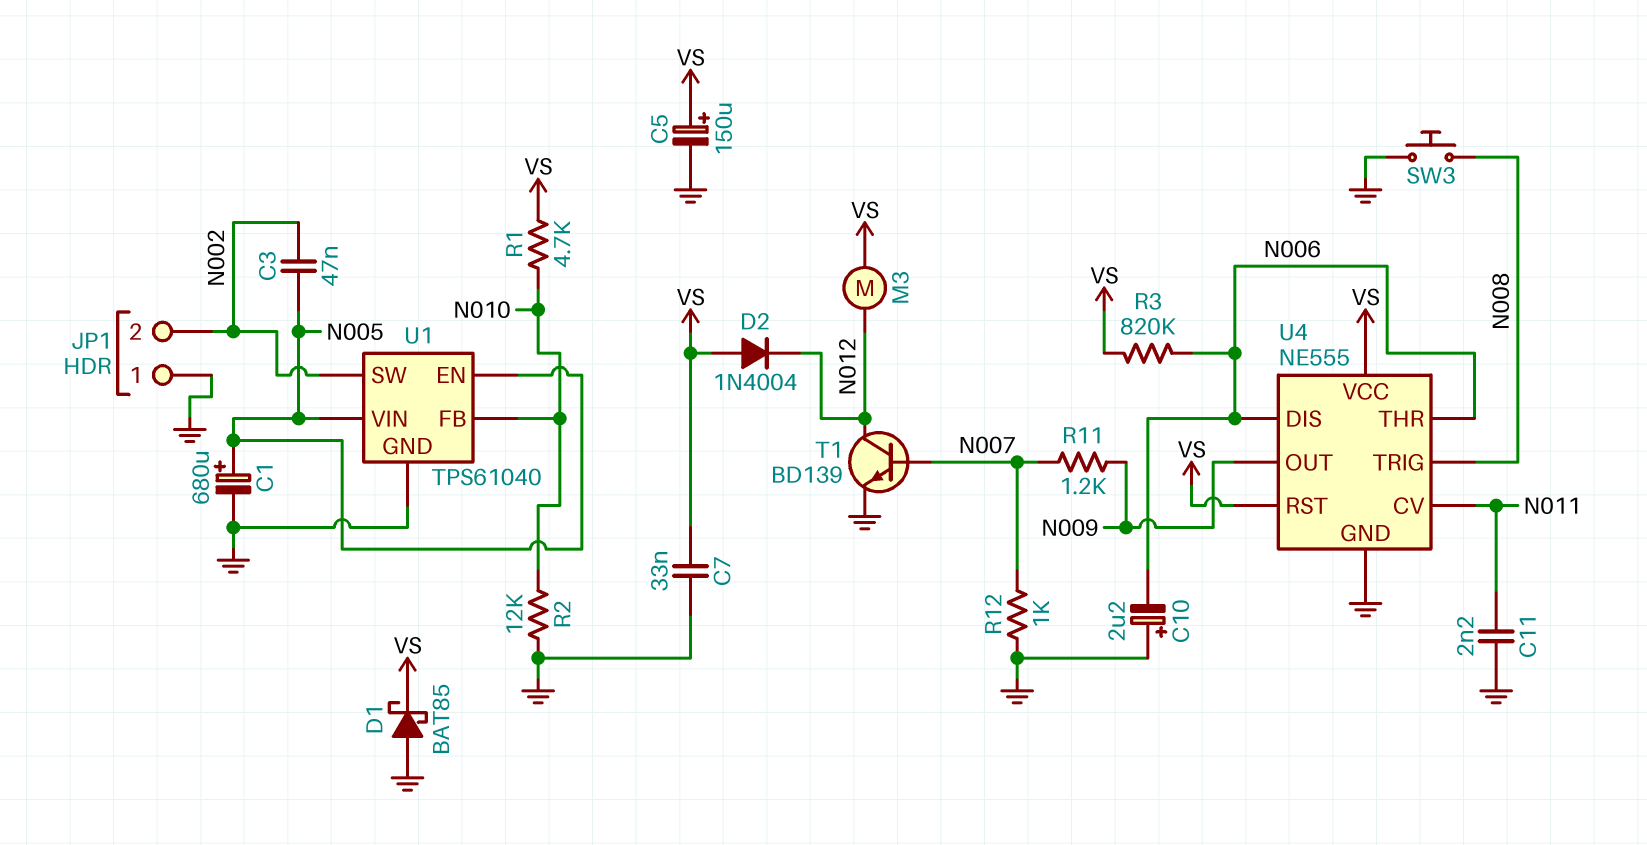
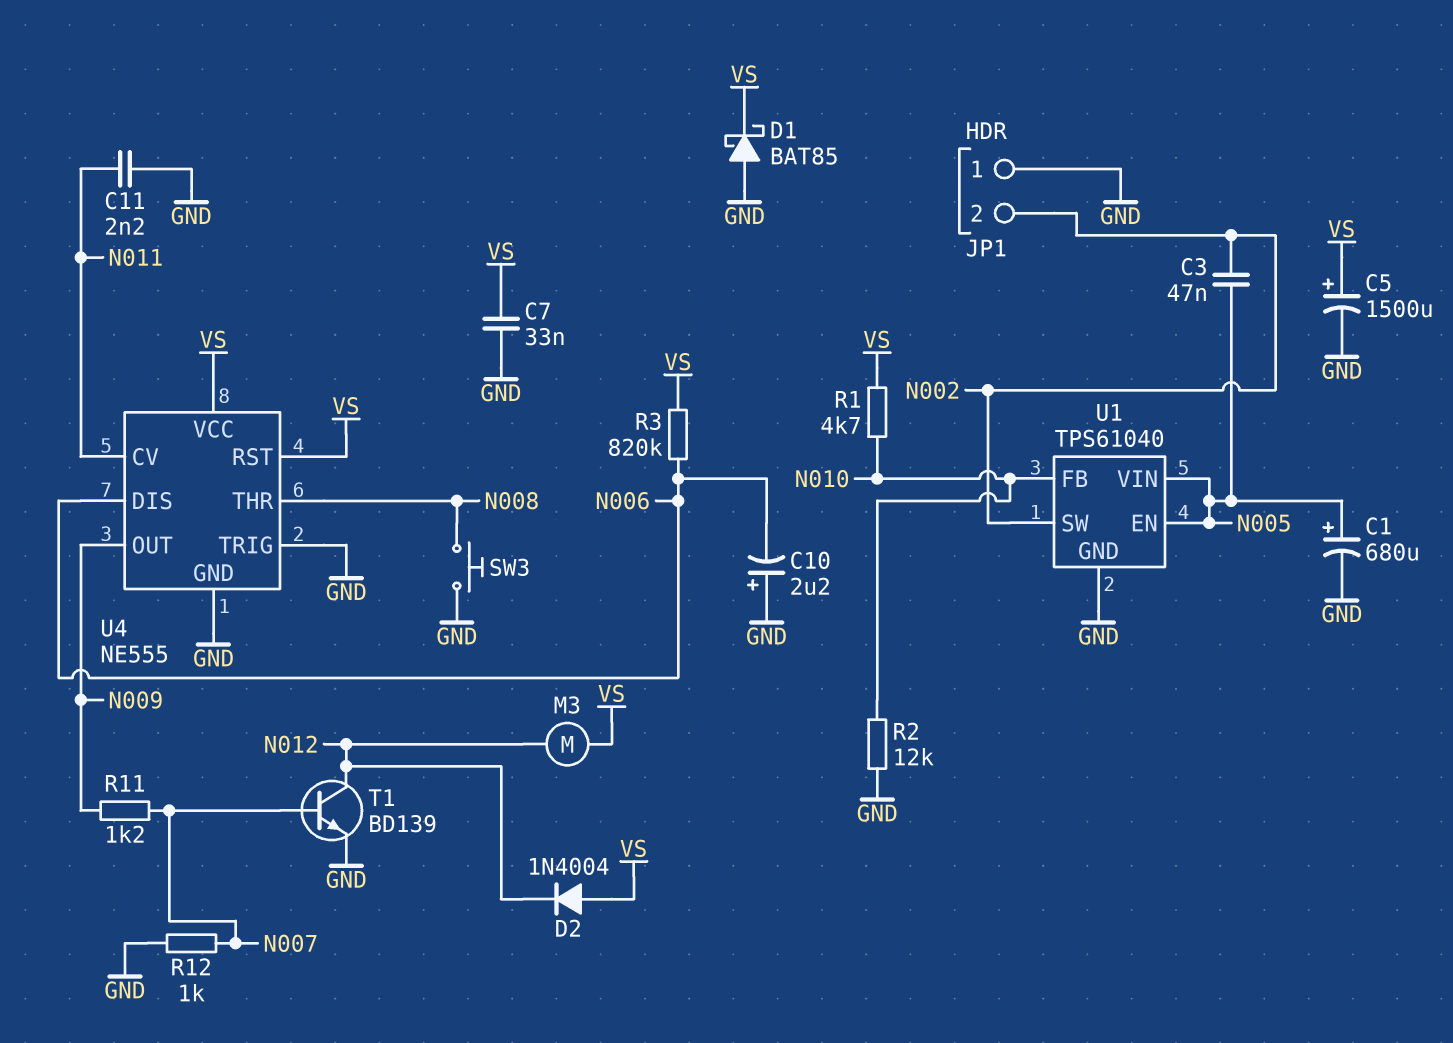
C5: 150uF (plus VS, minus GND) -> 1500uF (plus VS, minus GND)
U4 pin THR: N006 -> N008
U4 pin TRIG: N008 -> GND

